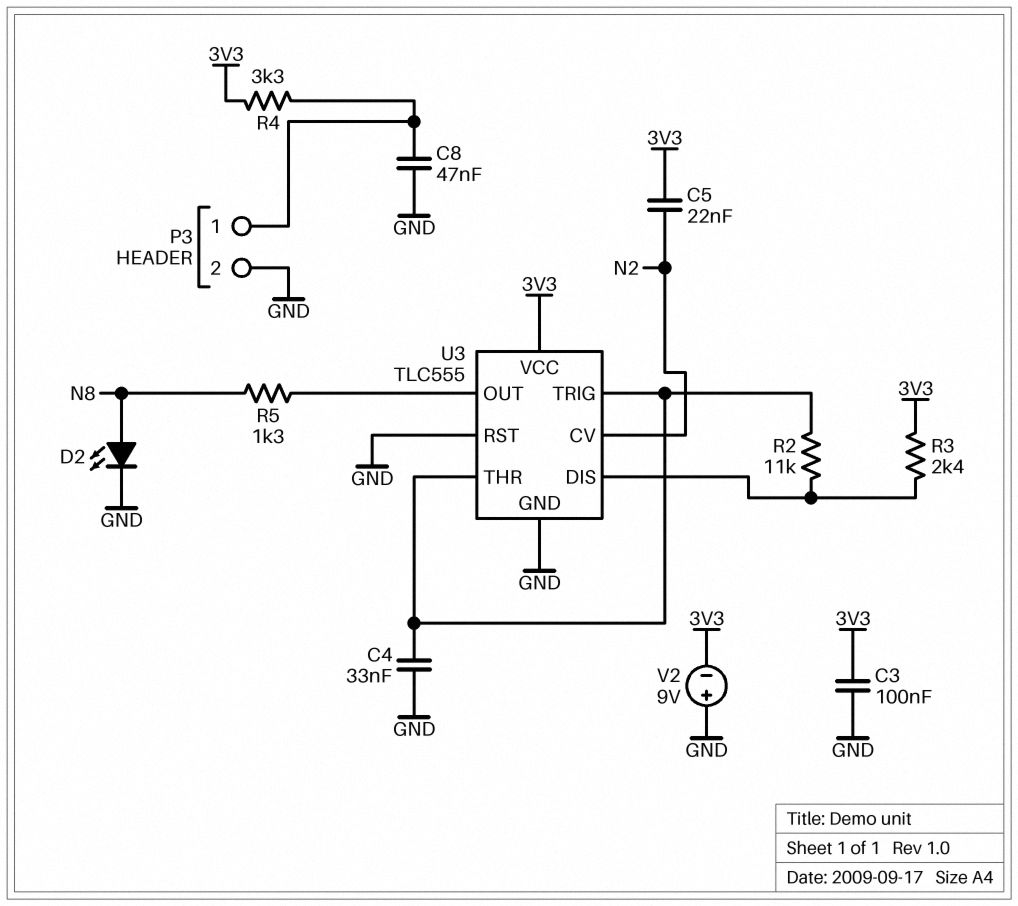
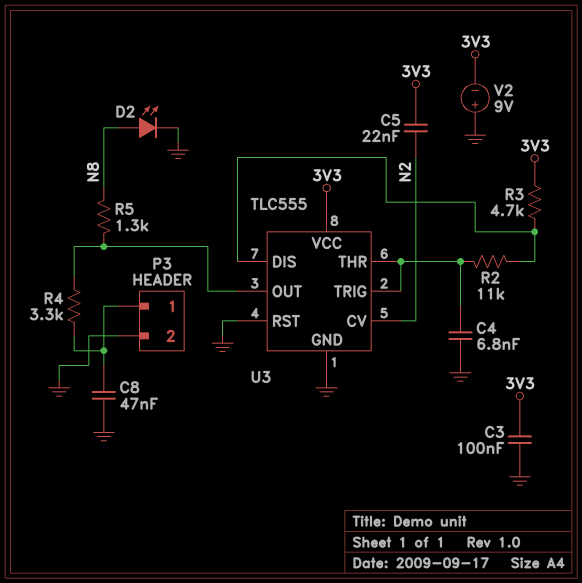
C4: 33nF (GND, U3/THR) -> 6.8nF (GND, U3/THR)
R3: 2.4k (3V3, U3/DIS) -> 4.7k (3V3, U3/DIS)
R4: 3.3k (3V3, P3/1) -> 3.3k (P3/1, U3/OUT)

